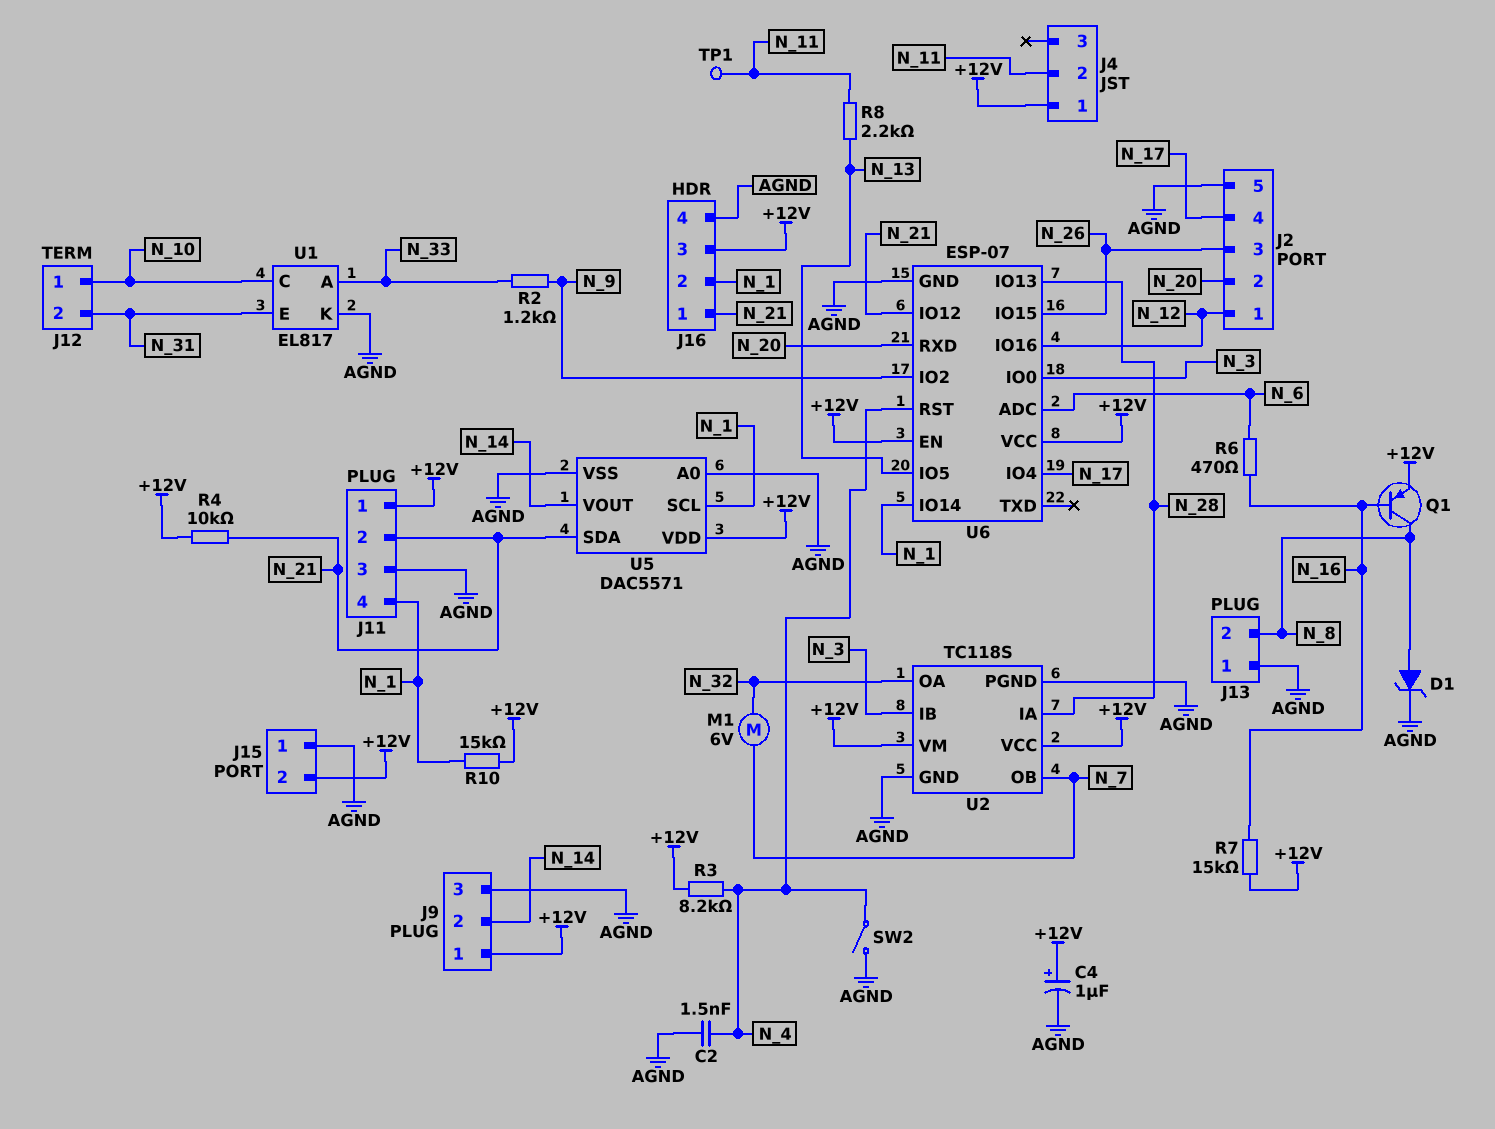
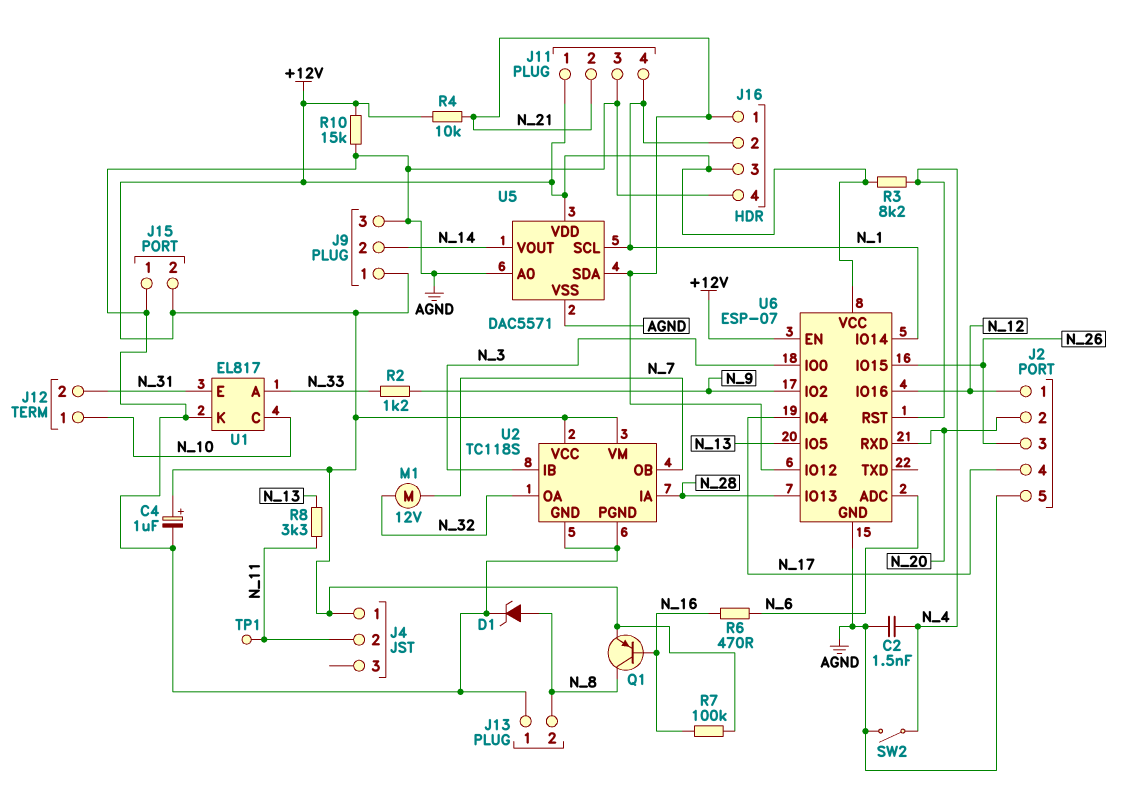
M1: motor 6V (N_7, N_32) -> motor 12V (N_7, N_32)
R7: 15k (+12V, N_16) -> 100k (+12V, N_16)
R8: 2.2k (N_11, N_13) -> 3.3k (N_11, N_13)
R10: 15k (+12V, N_1) -> 15k (+12V, AGND)

